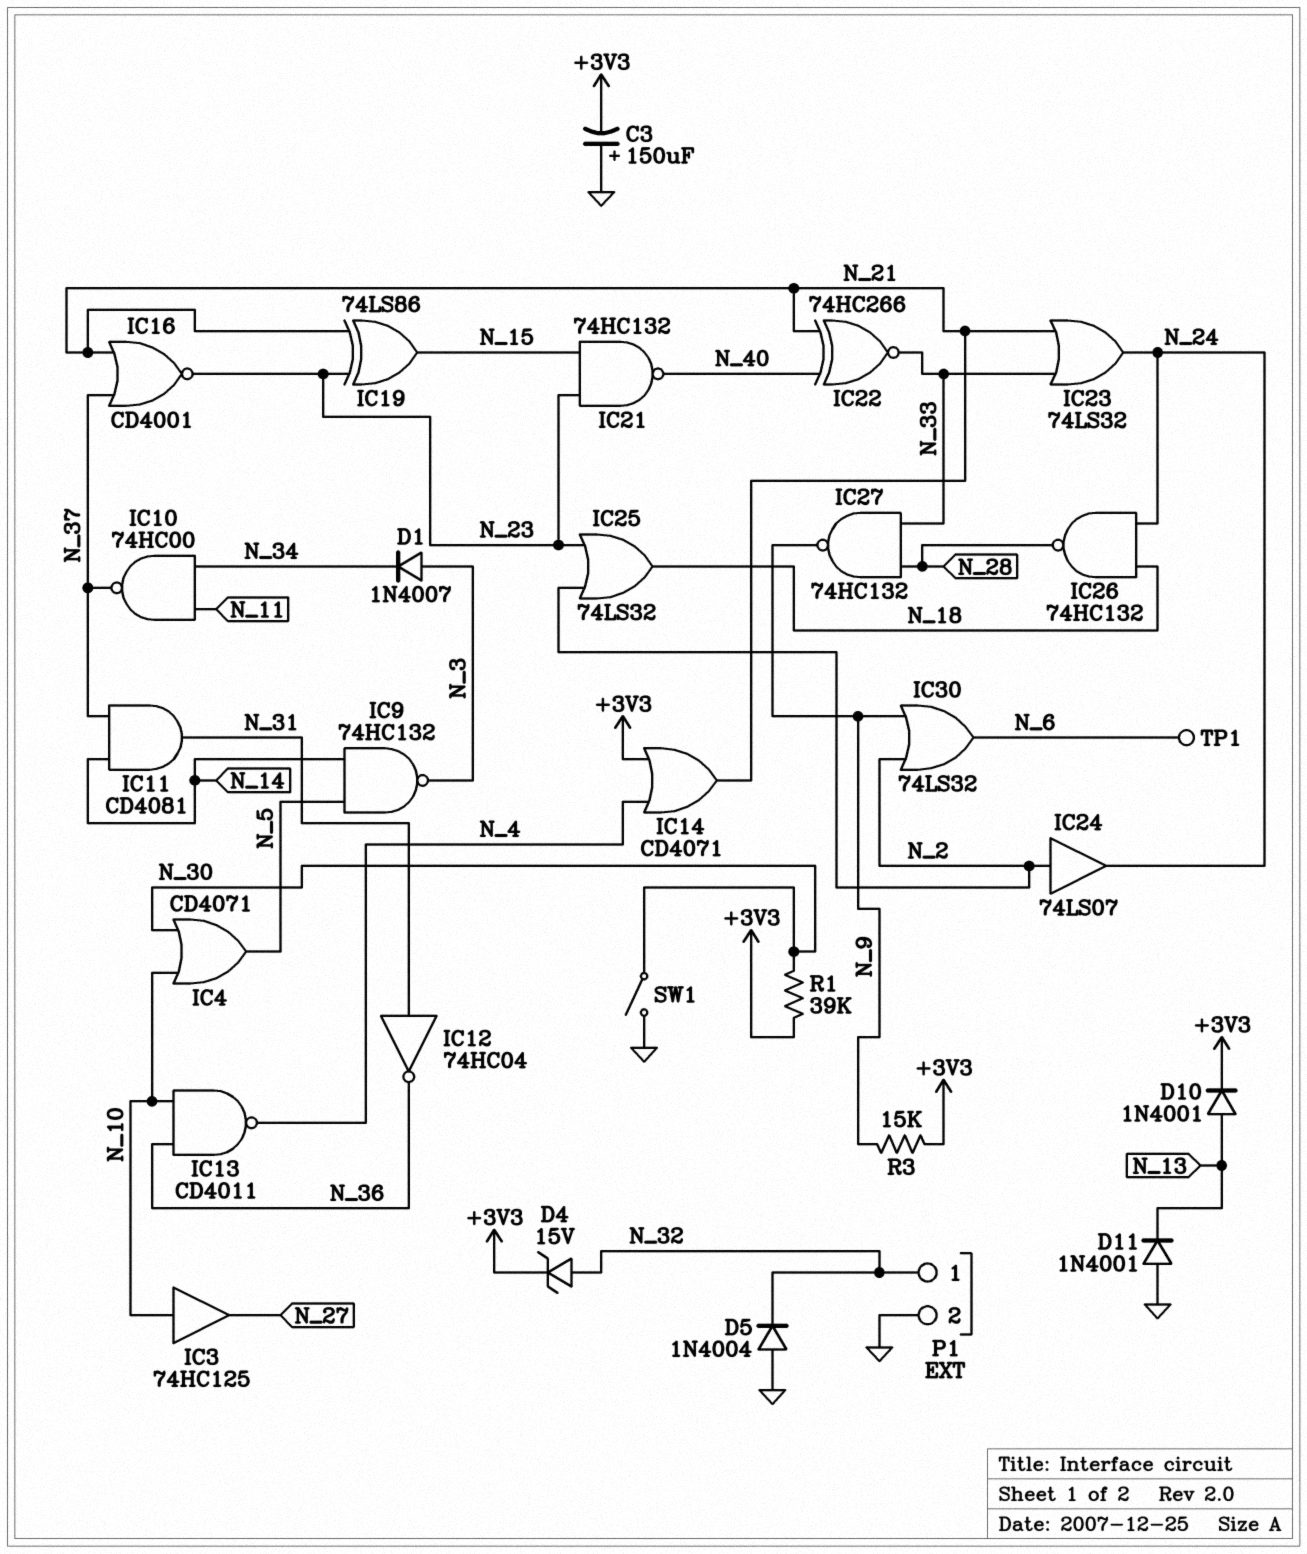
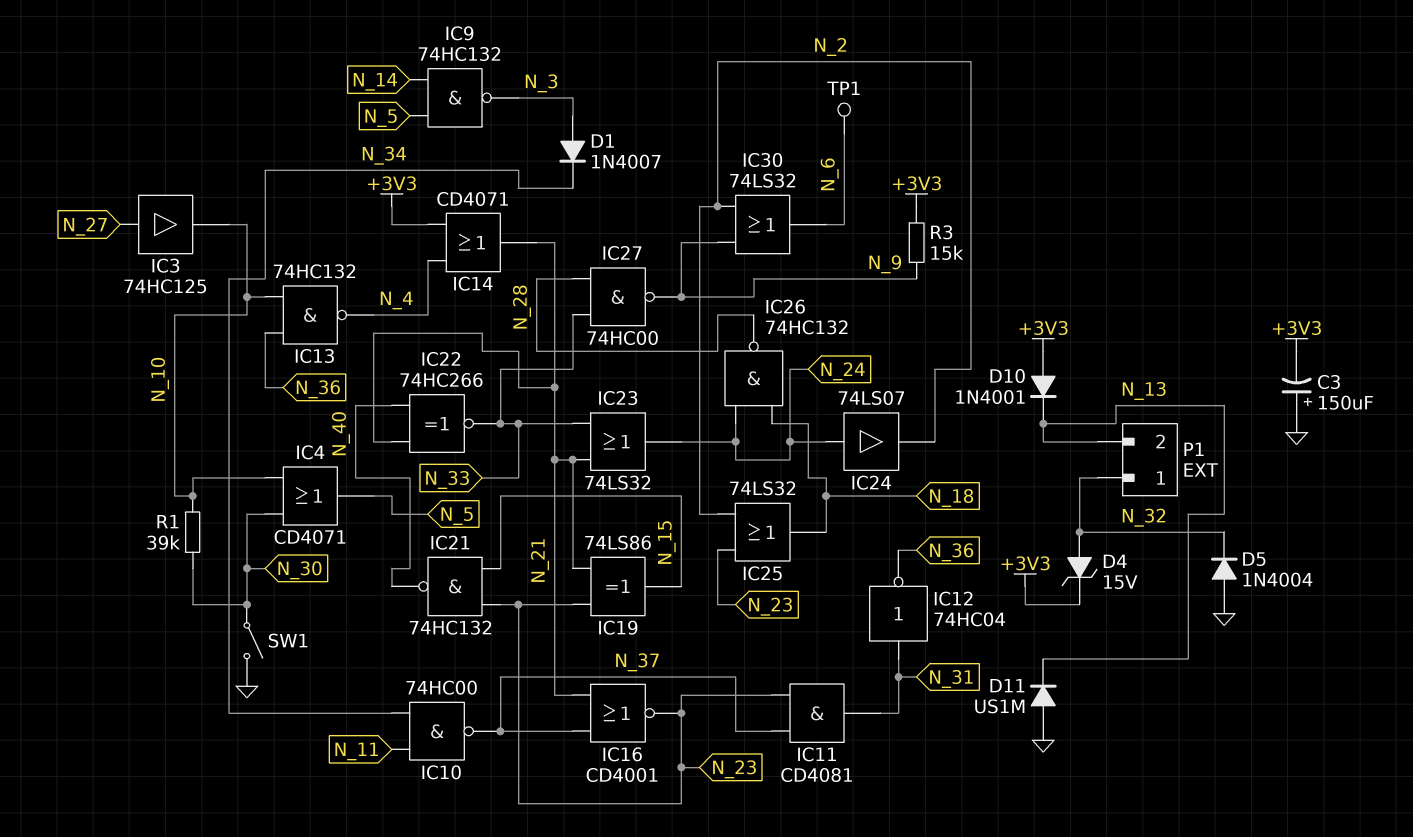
D10: diode 1N4001 (A N_13, K +3V3) -> diode 1N4001 (A +3V3, K N_13)
D11: diode 1N4001 (A GND, K N_13) -> diode US1M (A GND, K N_13)
IC3: buffer 74HC125 (in N_10, out N_27) -> buffer 74HC125 (in N_27, out N_10)
IC11: AND CD4081 (in N_14, in N_37, out N_31) -> AND CD4081 (in N_23, in N_37, out N_31)
IC13: NAND CD4011 (in N_10, in N_36, out N_4) -> NAND 74HC132 (in N_10, in N_36, out N_4)
IC24: buffer 74LS07 (in N_2, out N_24) -> buffer 74LS07 (in N_24, out N_2)
IC27: NAND 74HC132 (in N_28, in N_33, out N_9) -> NAND 74HC00 (in N_28, in N_33, out N_9)
P1 pin 2: GND -> N_13
R1: 39k (+3V3, N_30) -> 39k (N_10, N_30)

